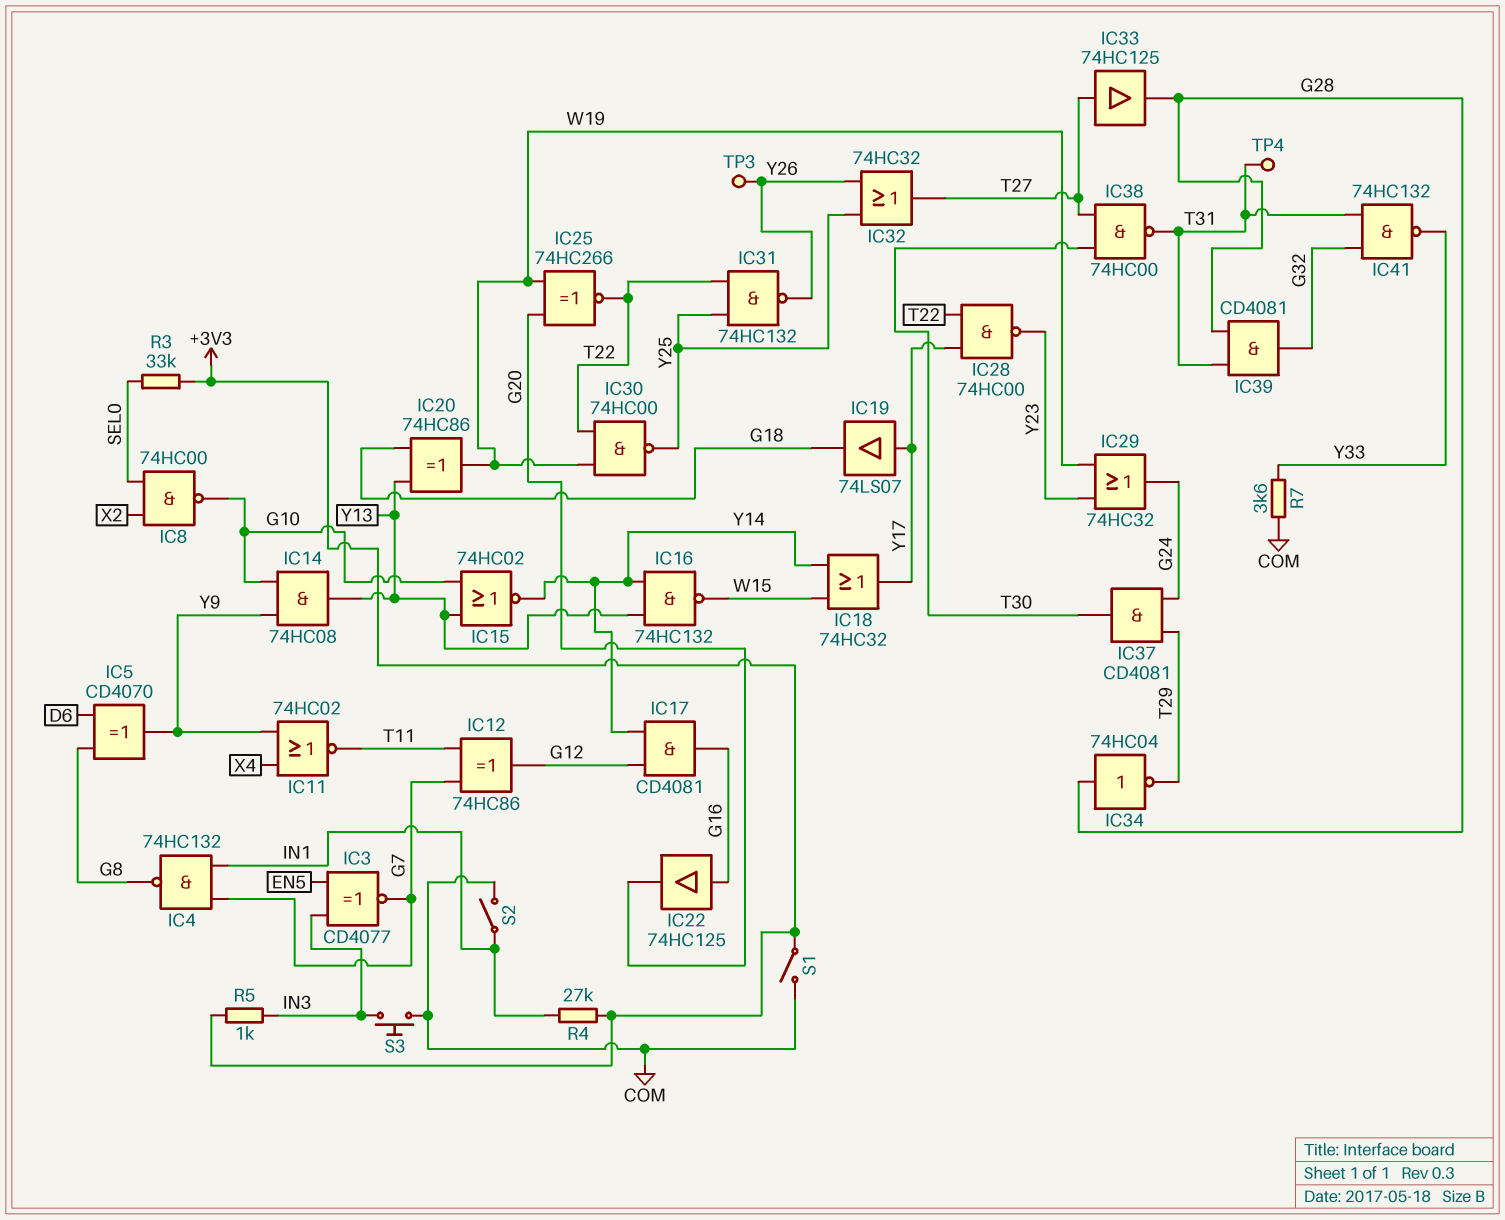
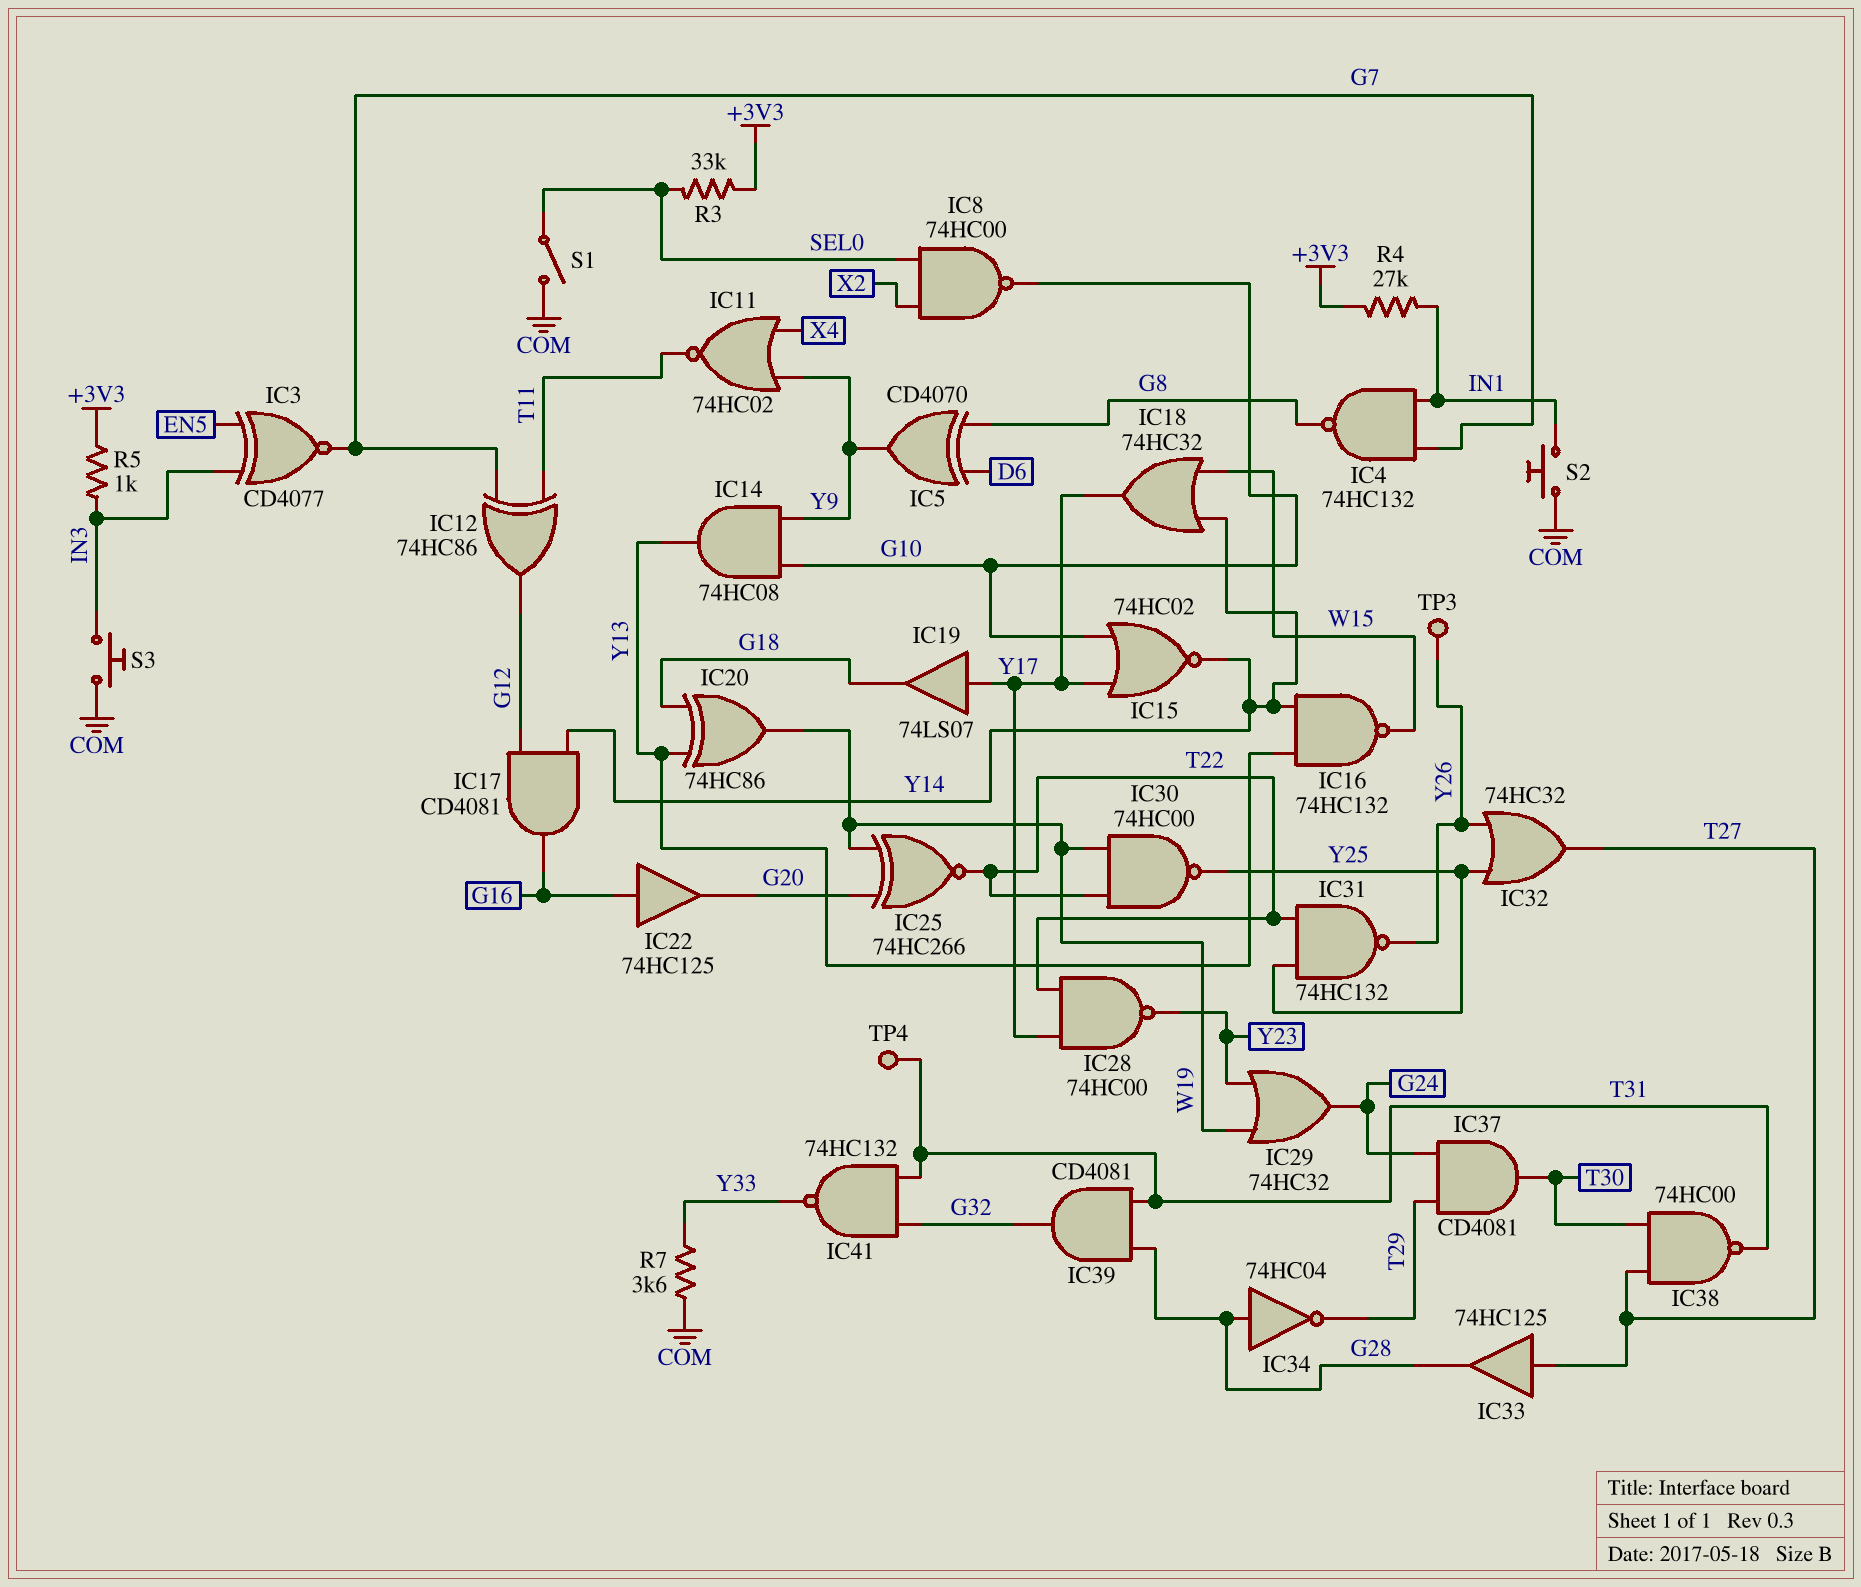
IC15: NOR 74HC02 (in G10, in Y13, out Y14) -> NOR 74HC02 (in G10, in Y17, out Y14)
S1: switch (+3V3, COM) -> switch (COM, SEL0)
S2: switch (COM, IN1) -> button (COM, IN1)

